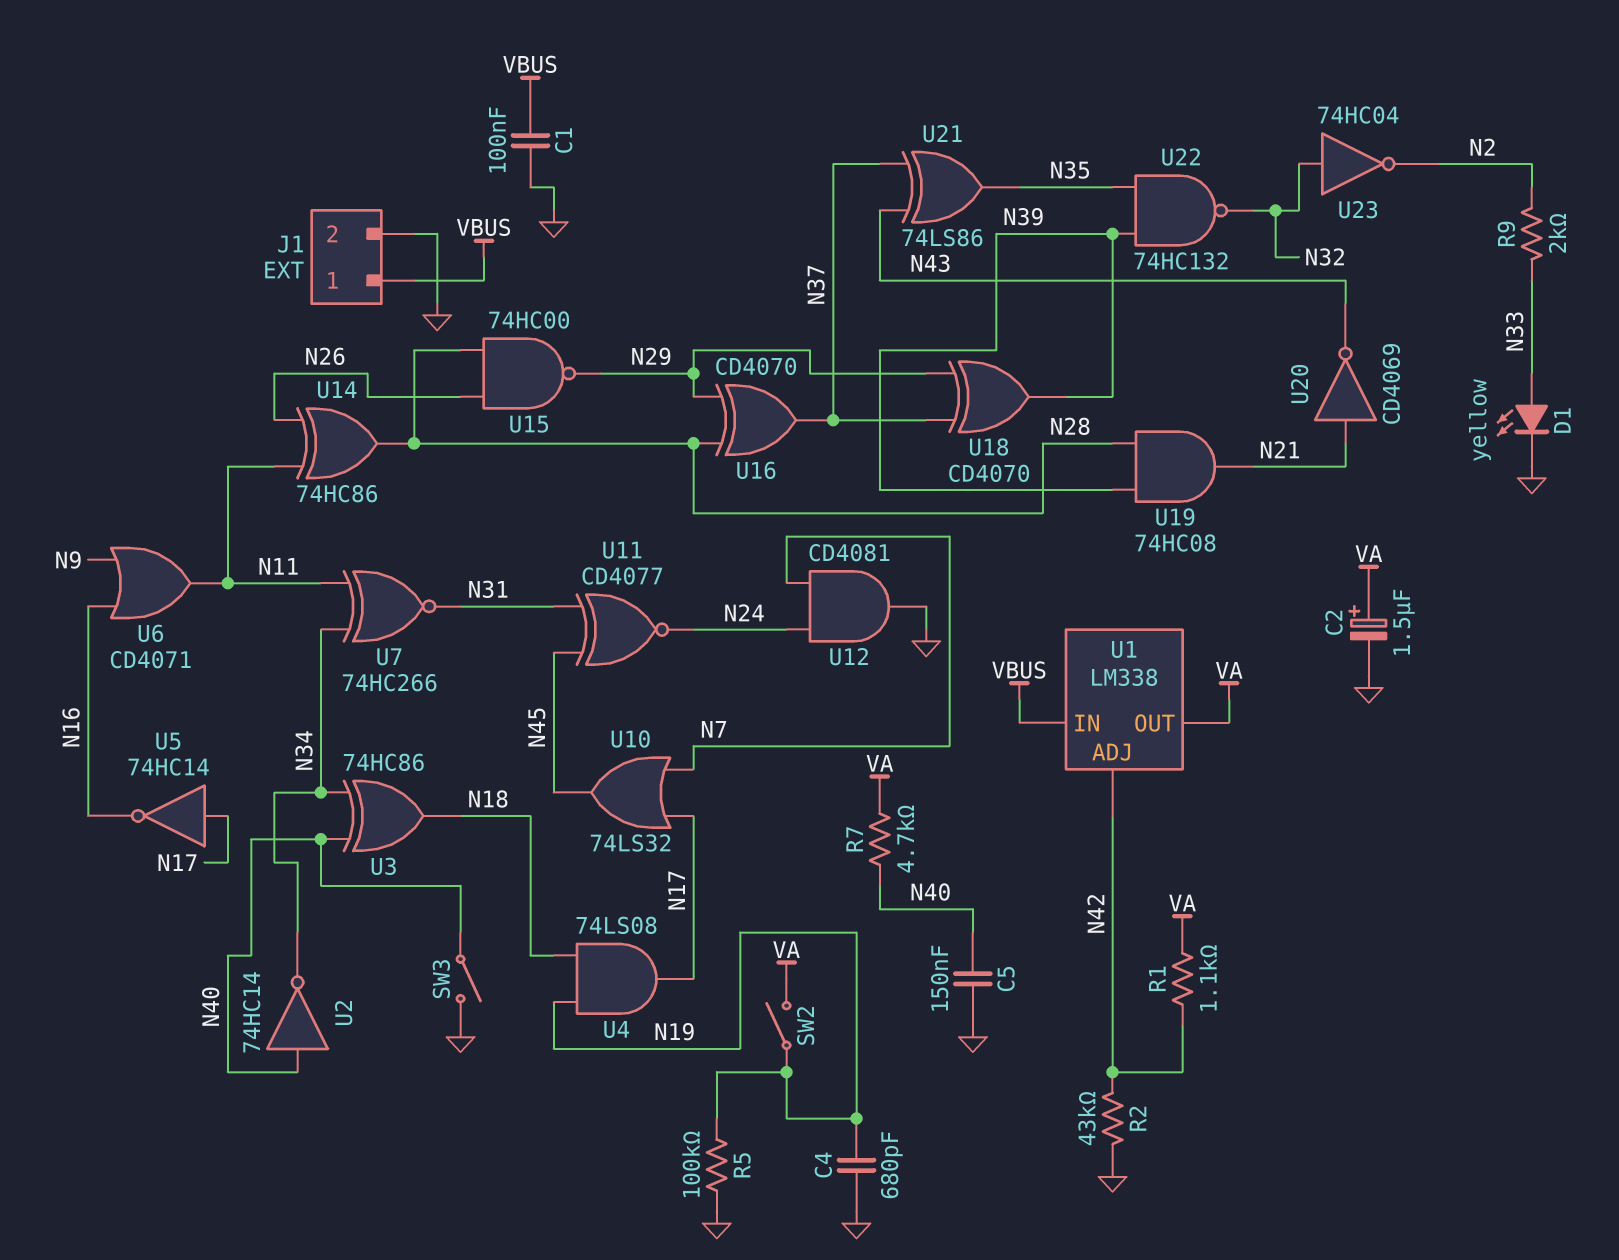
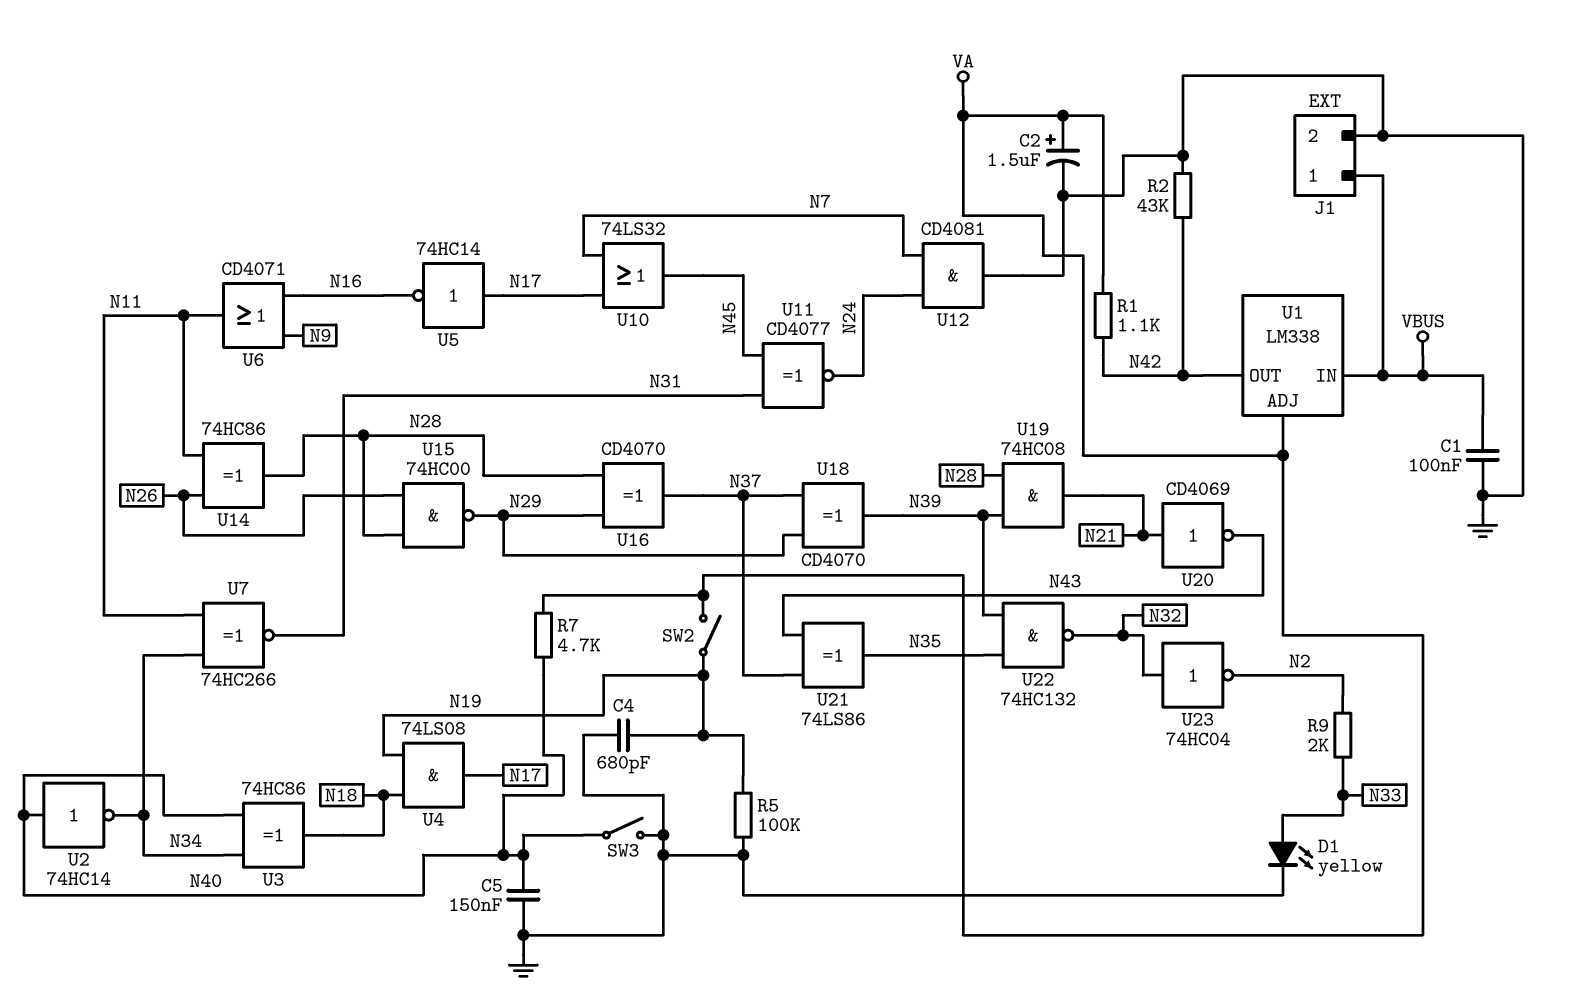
U1 pin ADJ: N42 -> VA
U1 pin OUT: VA -> N42

